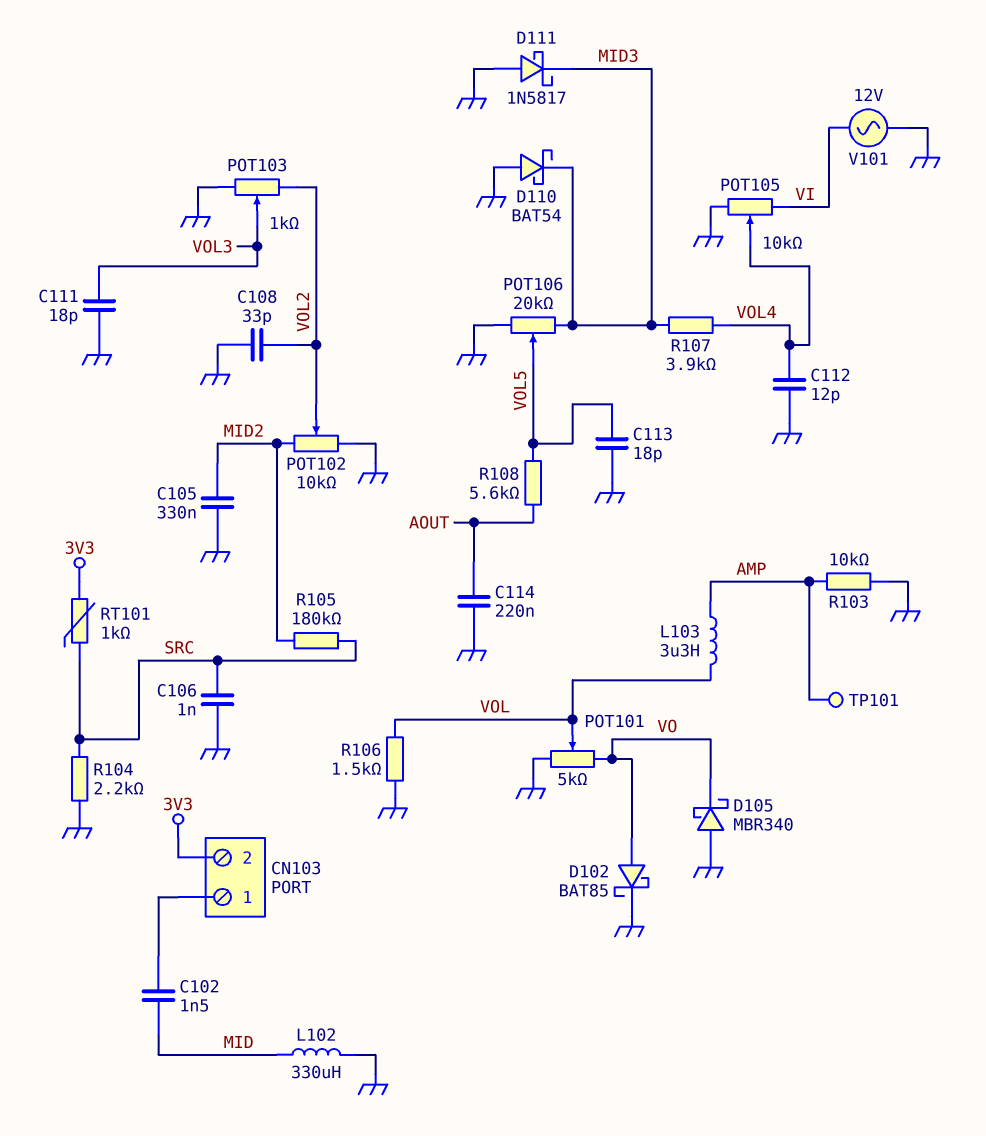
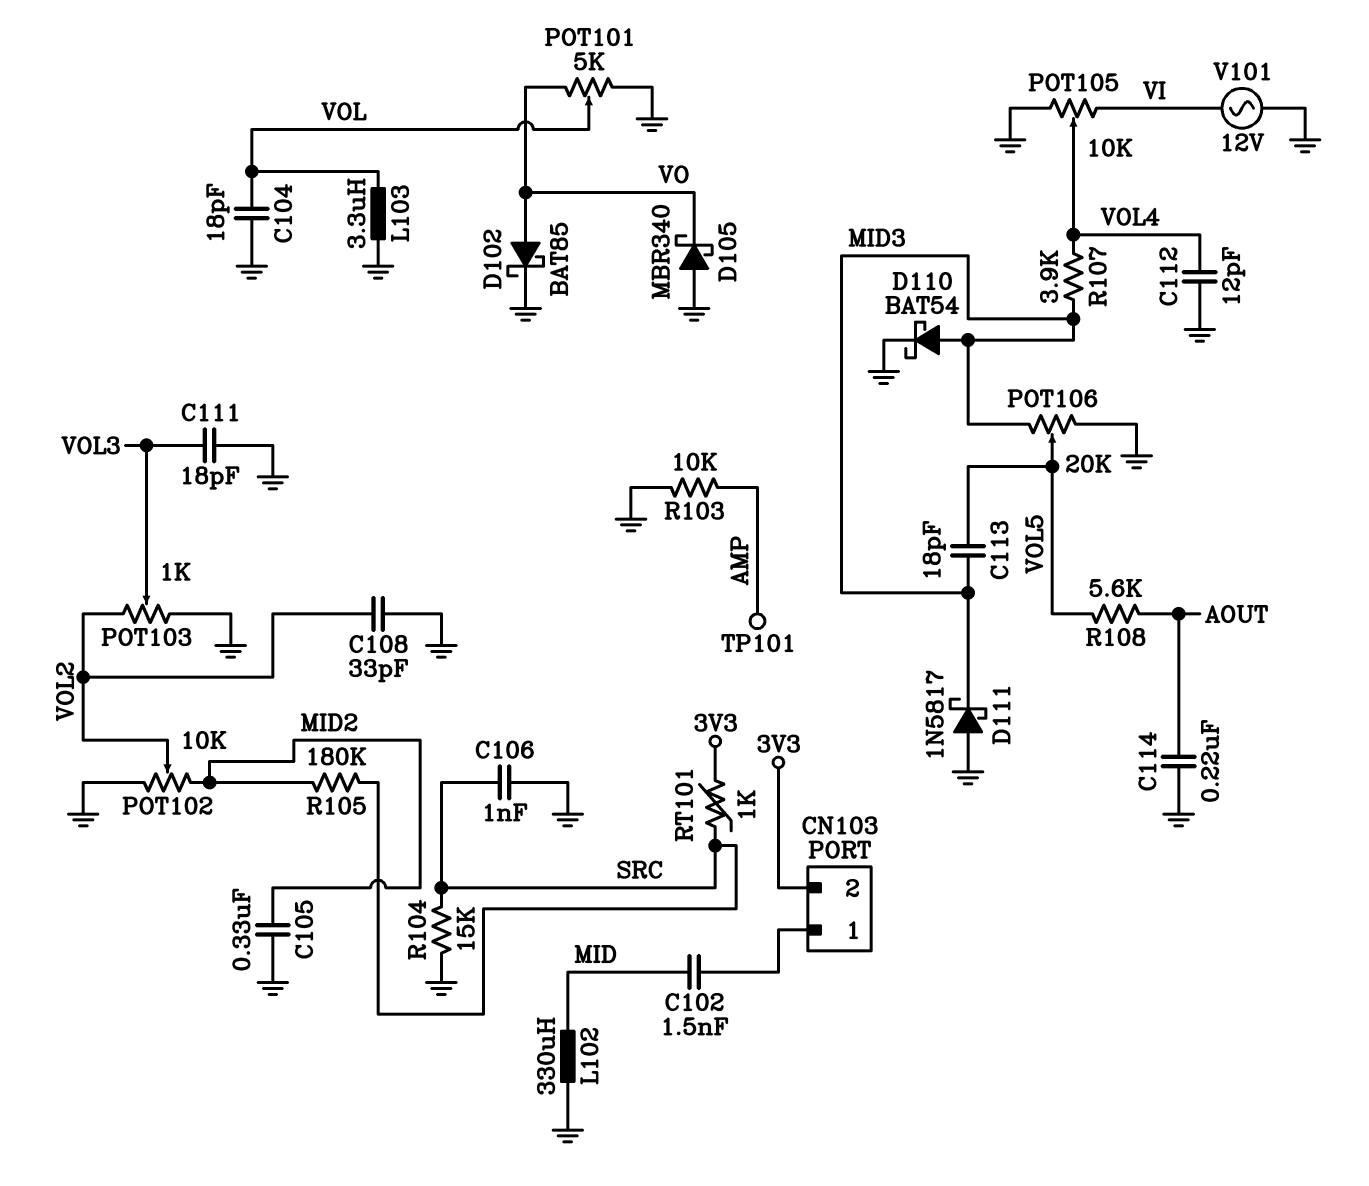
C104: none -> 18pF (GND, VOL)
C113: 18pF (GND, VOL5) -> 18pF (MID3, VOL5)
D110: schottky BAT54 (A GND, K MID3) -> schottky BAT54 (A MID3, K GND)
L103: 3.3uH (AMP, VOL) -> 3.3uH (GND, VOL)
R104: 2.2k (GND, SRC) -> 15k (GND, SRC)
R106: 1.5k (GND, VOL) -> none

